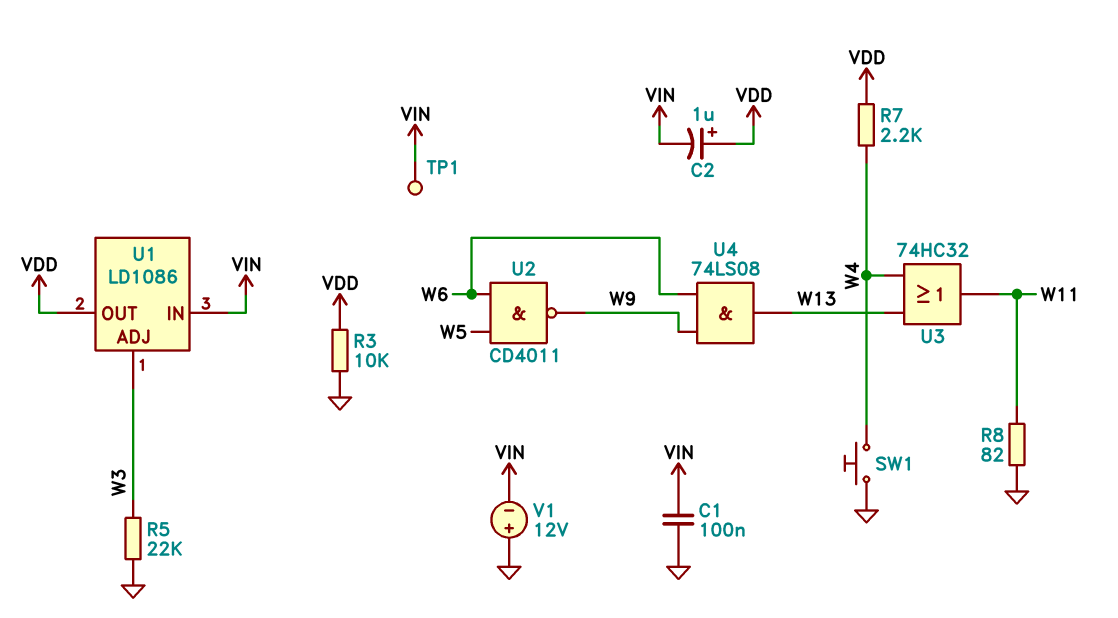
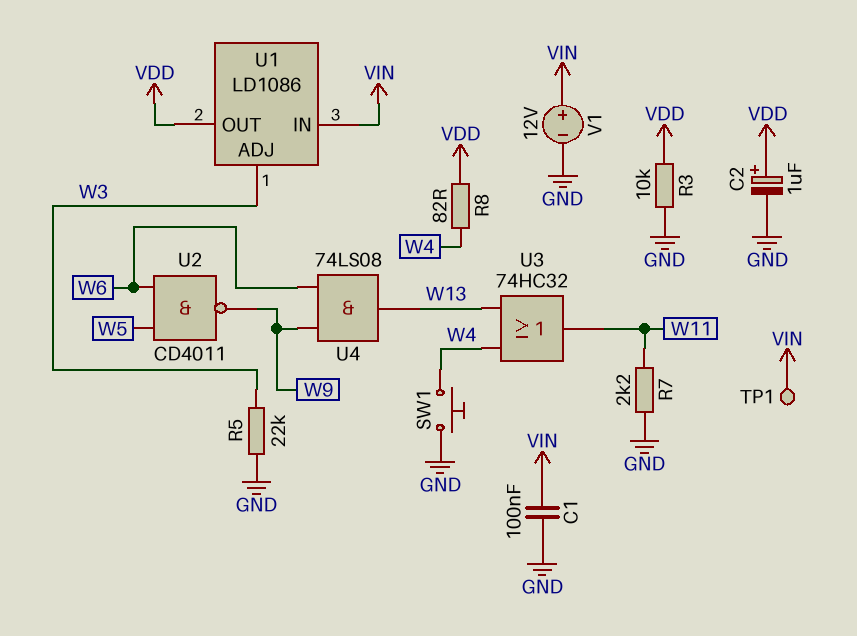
C2: 1uF (plus VDD, minus VIN) -> 1uF (plus VDD, minus GND)
R7: 2.2k (VDD, W4) -> 2.2k (GND, W11)
R8: 82 (GND, W11) -> 82 (VDD, W4)
V1: 12V (plus GND, minus VIN) -> 12V (plus VIN, minus GND)

